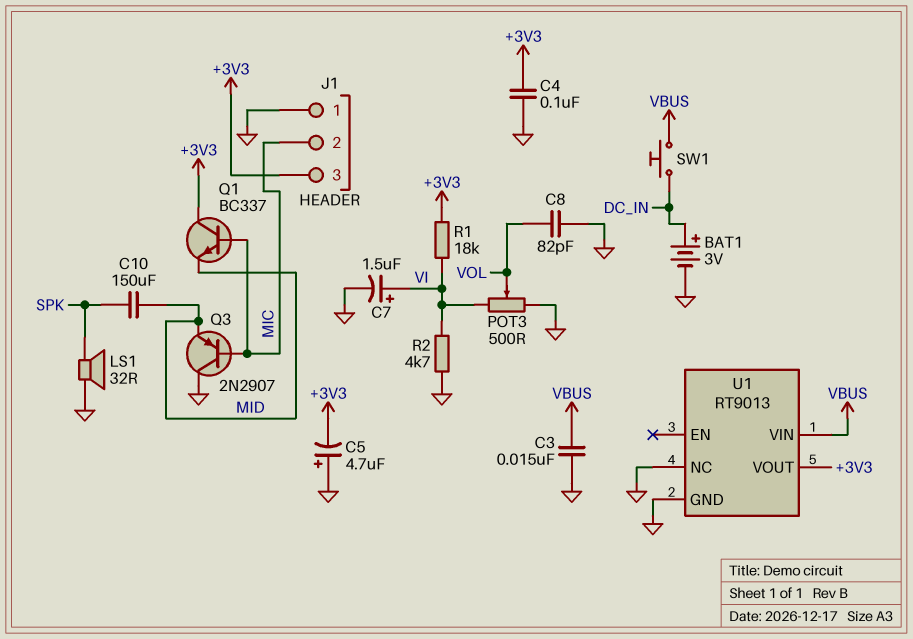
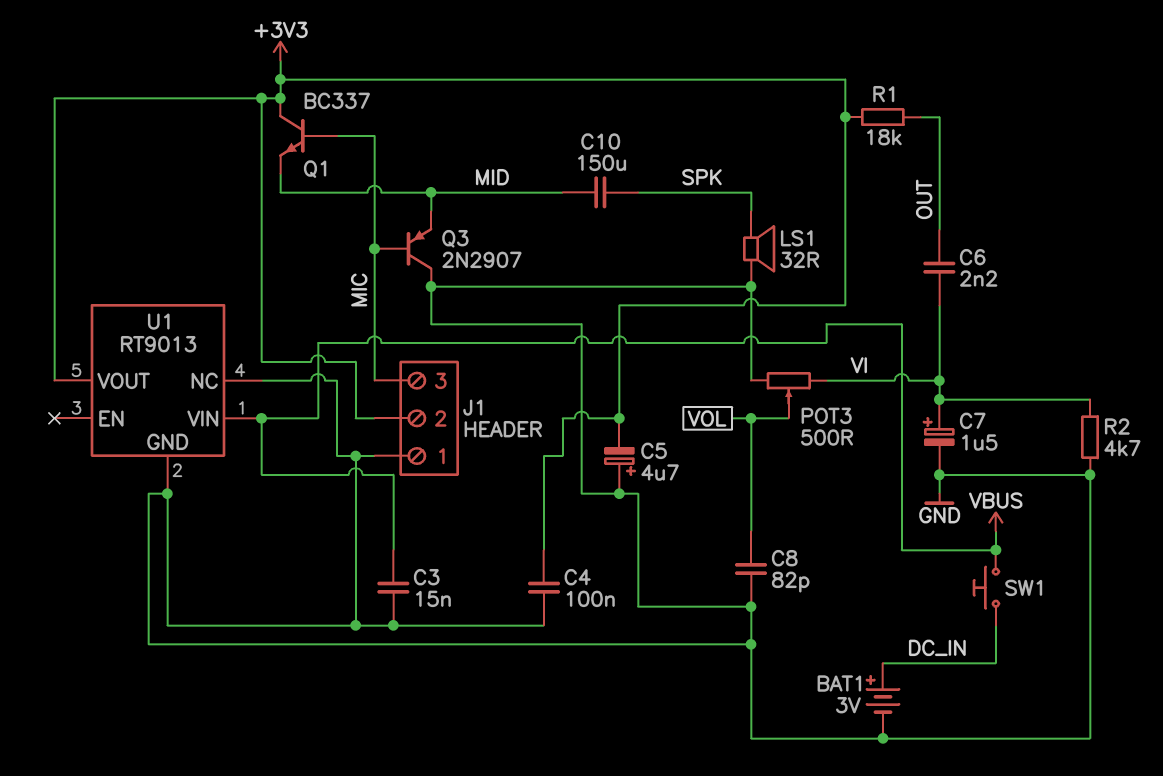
C6: none -> 2.2nF (OUT, VI)
J1 pin 2: MIC -> +3V3
J1 pin 3: +3V3 -> MIC
R1: 18k (+3V3, VI) -> 18k (+3V3, OUT)

